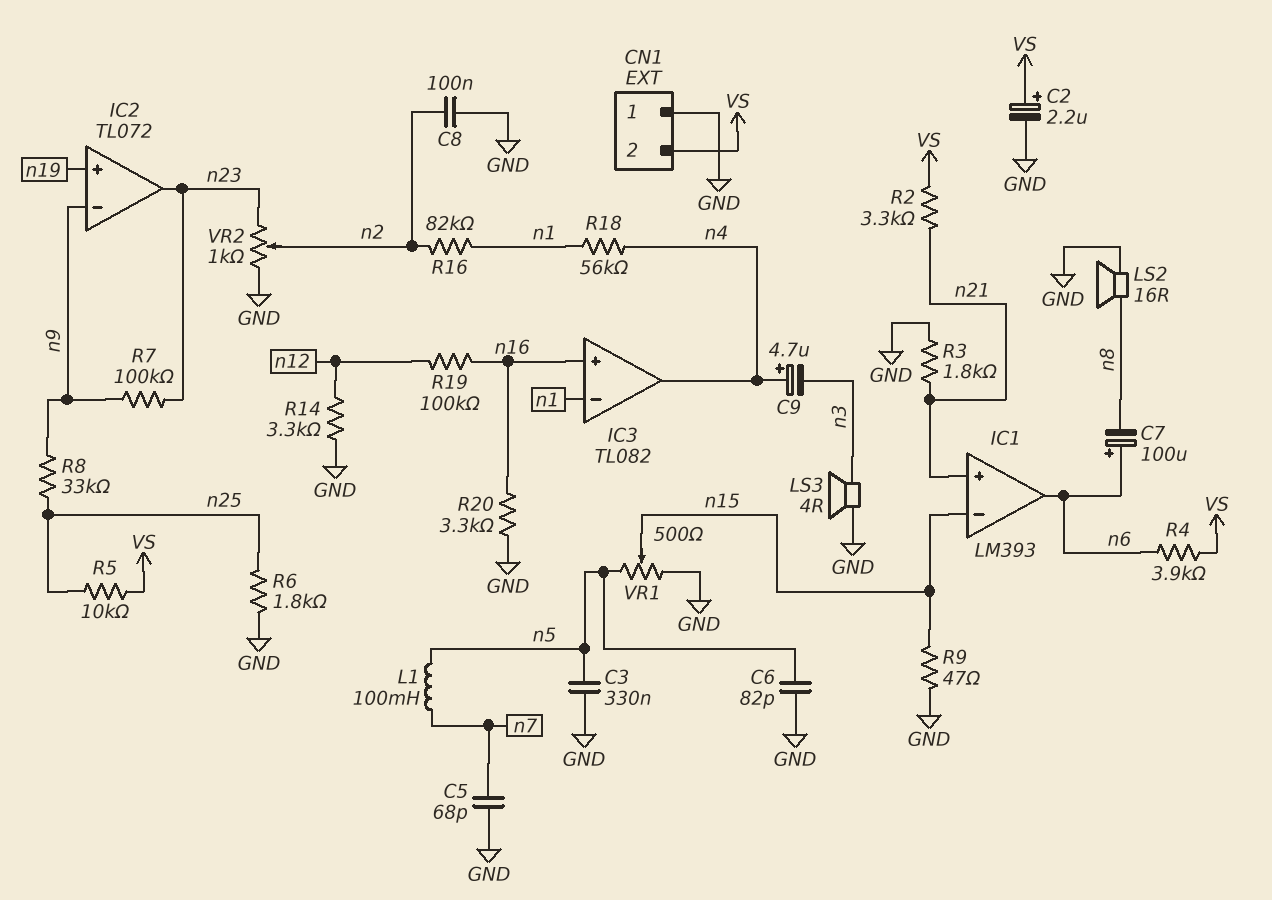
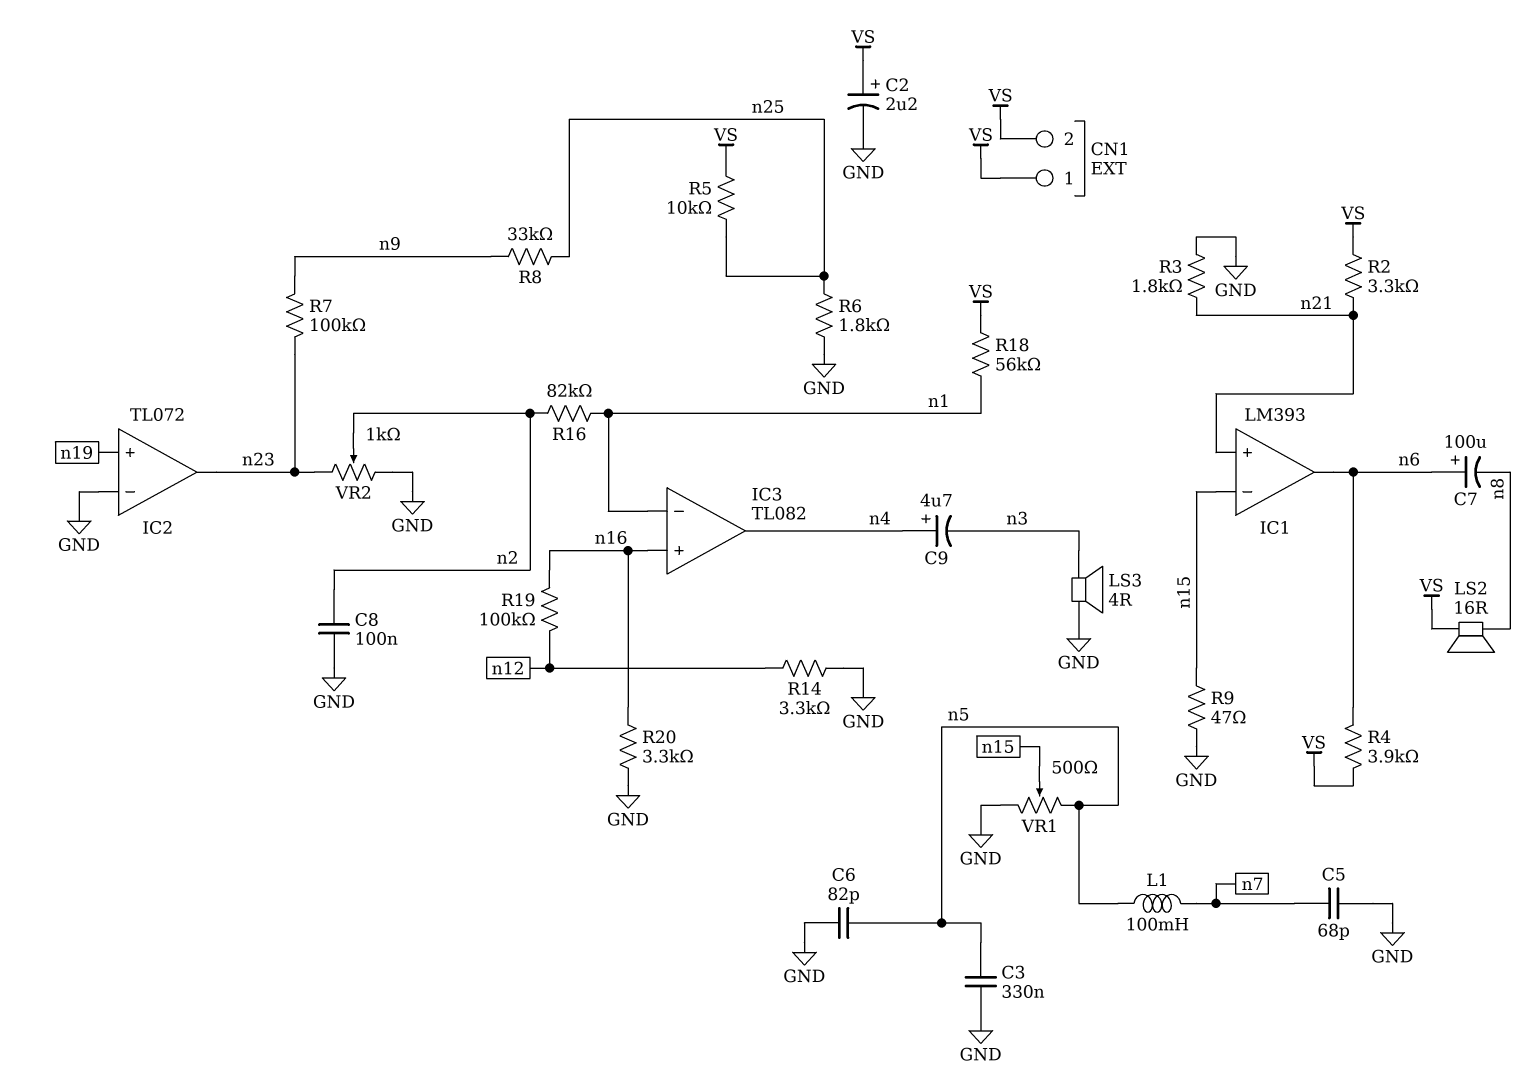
CN1 pin 1: GND -> VS
IC2 pin in-: n9 -> GND
LS2: speaker 16R (GND, n8) -> speaker 16R (VS, n8)
R18: 56k (n1, n4) -> 56k (VS, n1)

